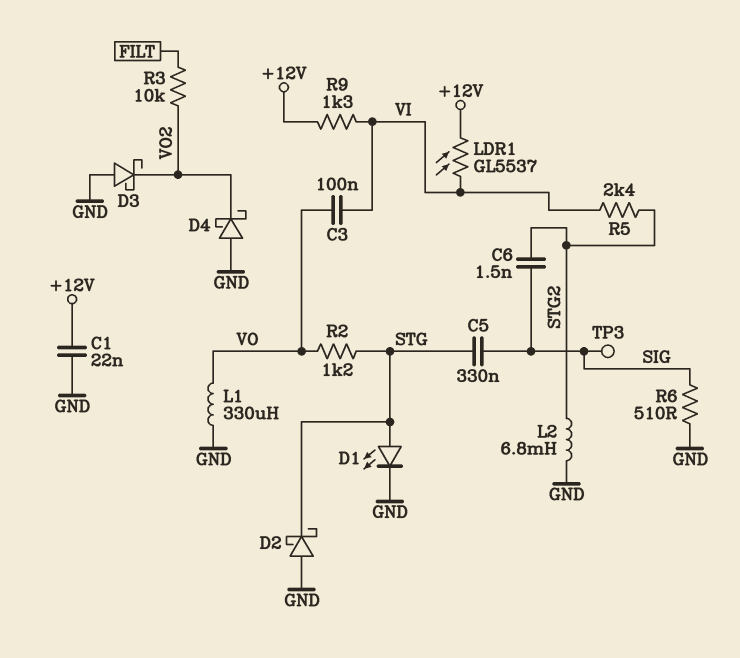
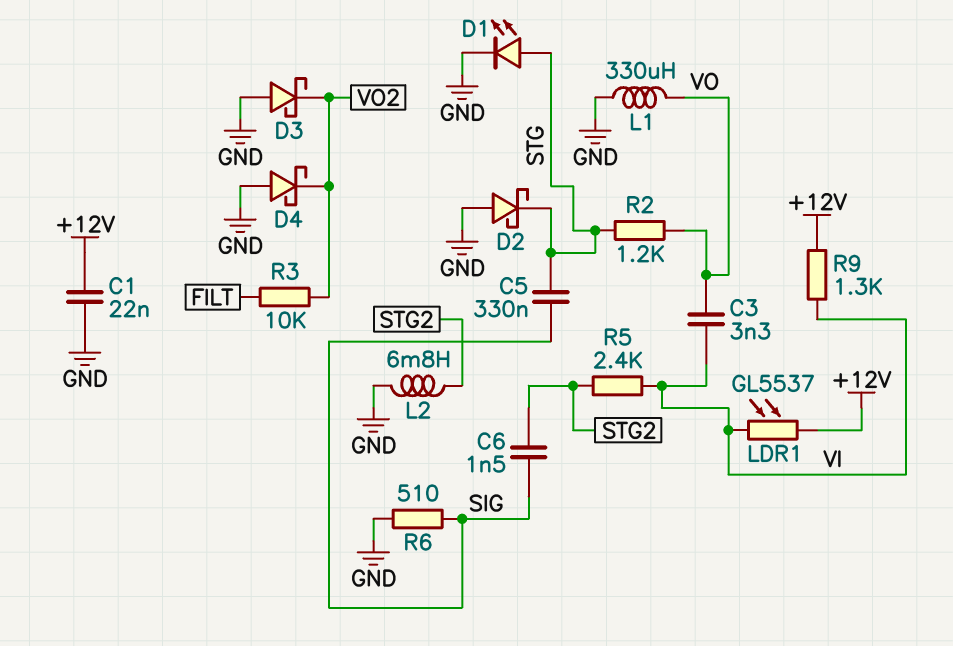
C3: 100nF (VI, VO) -> 3.3nF (VI, VO)
TP3: test point (SIG) -> none

